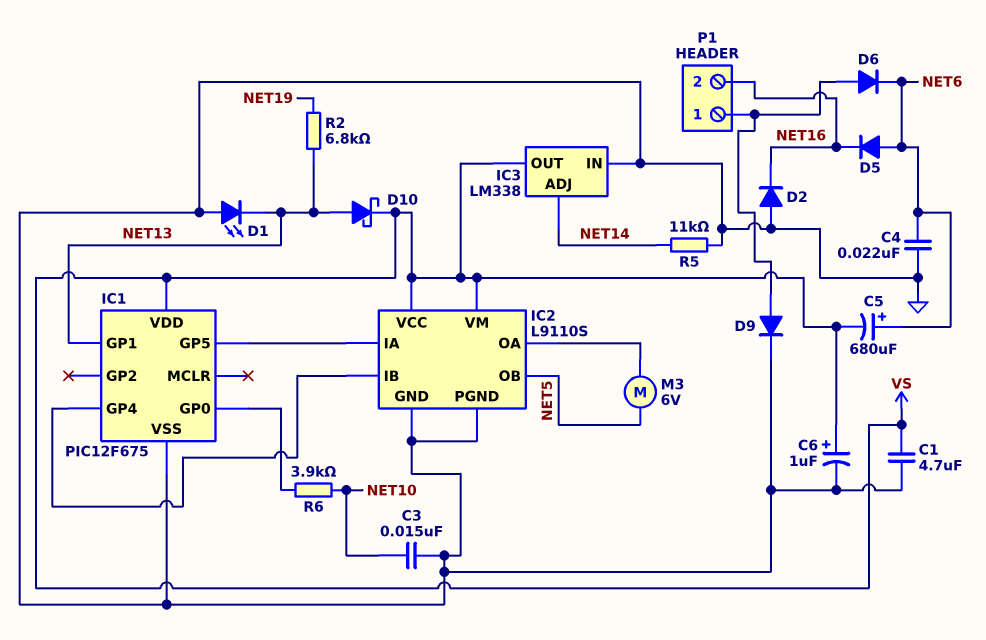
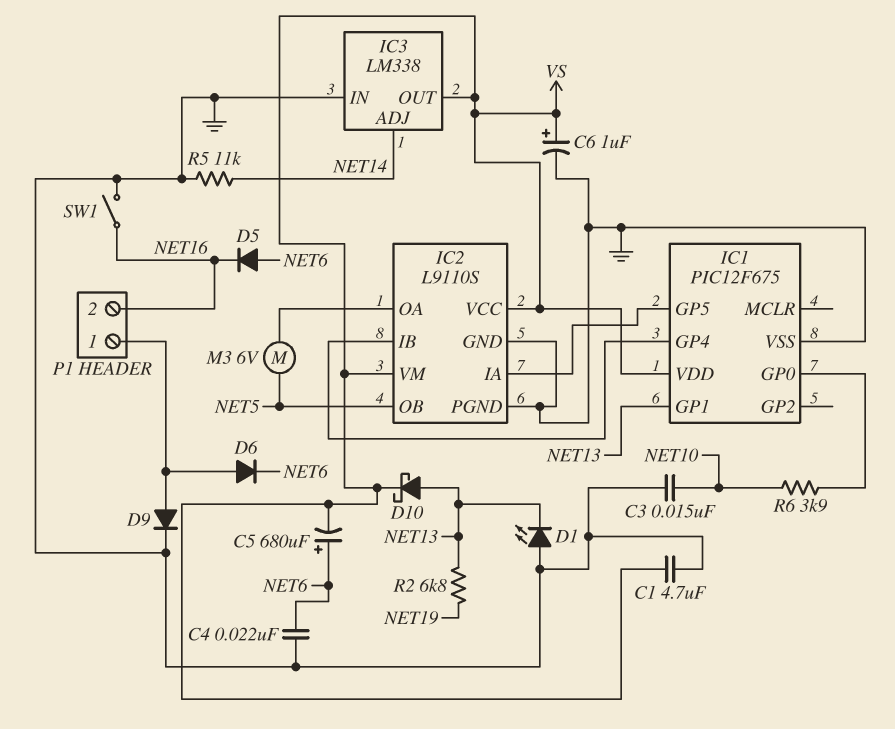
D2: diode (A GND, K NET16) -> none
SW1: none -> switch (GND, NET16)

